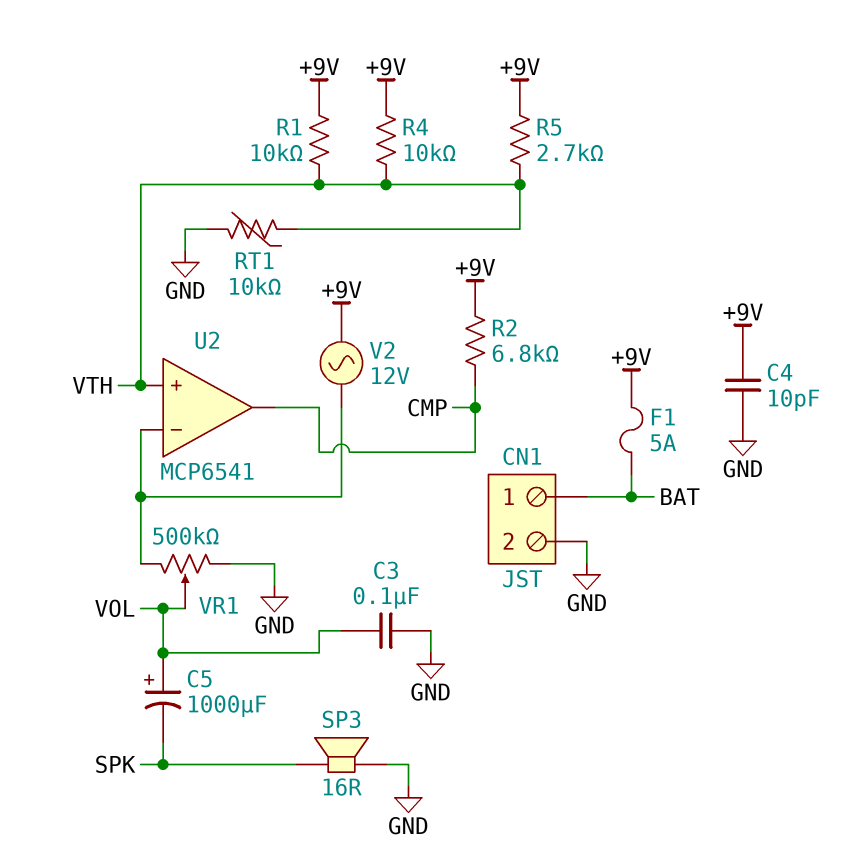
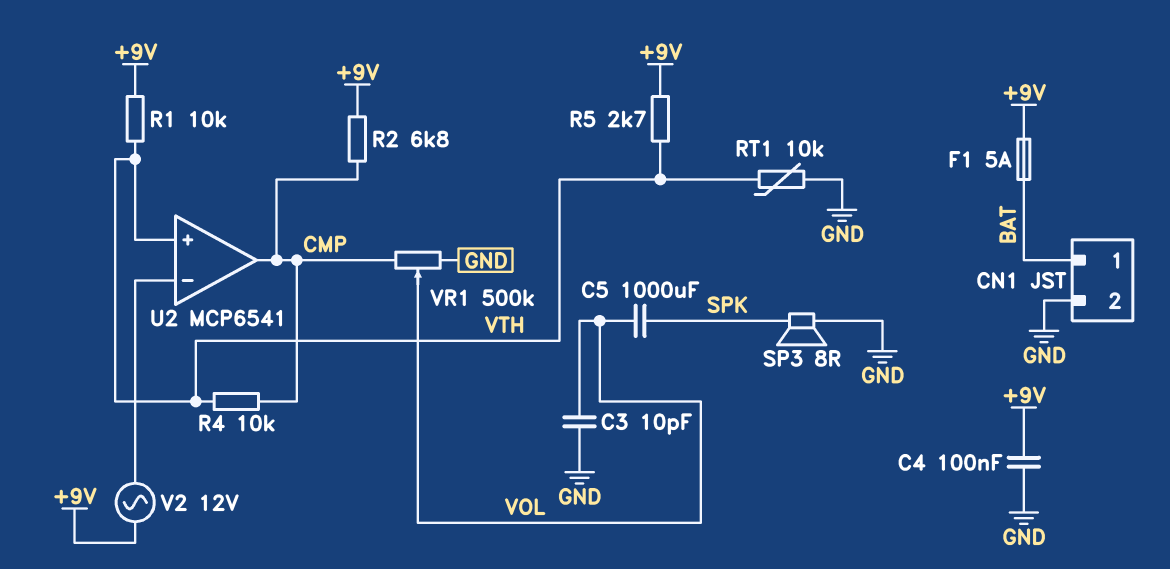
C3: 100nF (GND, VOL) -> 10pF (GND, VOL)
C4: 10pF (+9V, GND) -> 100nF (+9V, GND)
C5: 1000uF (plus VOL, minus SPK) -> 1000uF (SPK, VOL)
R4: 10k (+9V, VTH) -> 10k (CMP, VTH)
SP3: speaker 16R (GND, SPK) -> speaker 8R (GND, SPK)
VR1: 500k (GND, U2/in-, wiper VOL) -> 500k (CMP, GND, wiper VOL)

